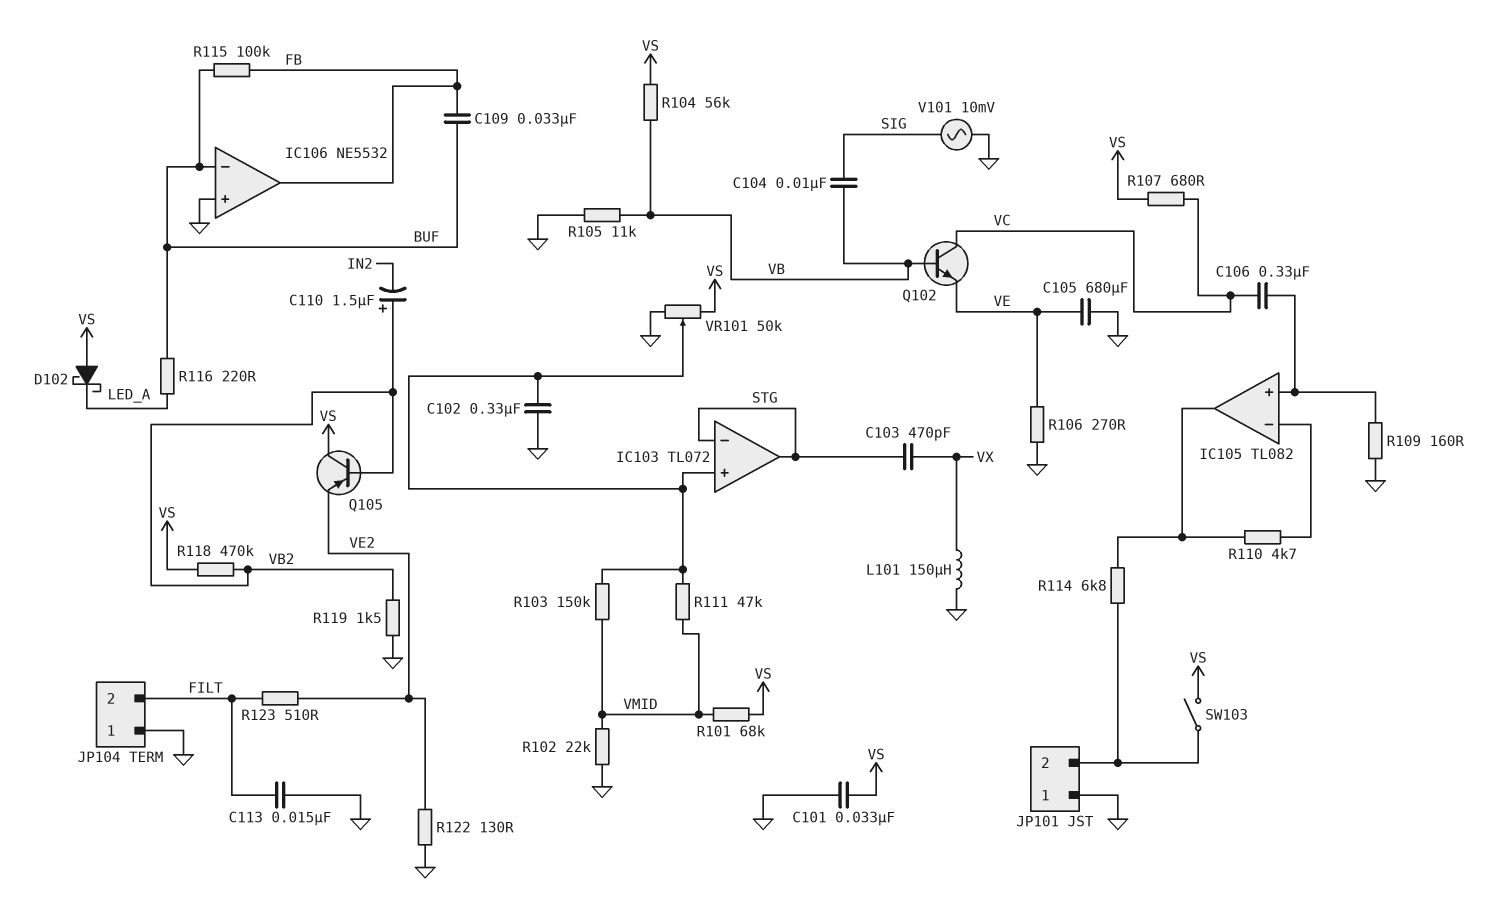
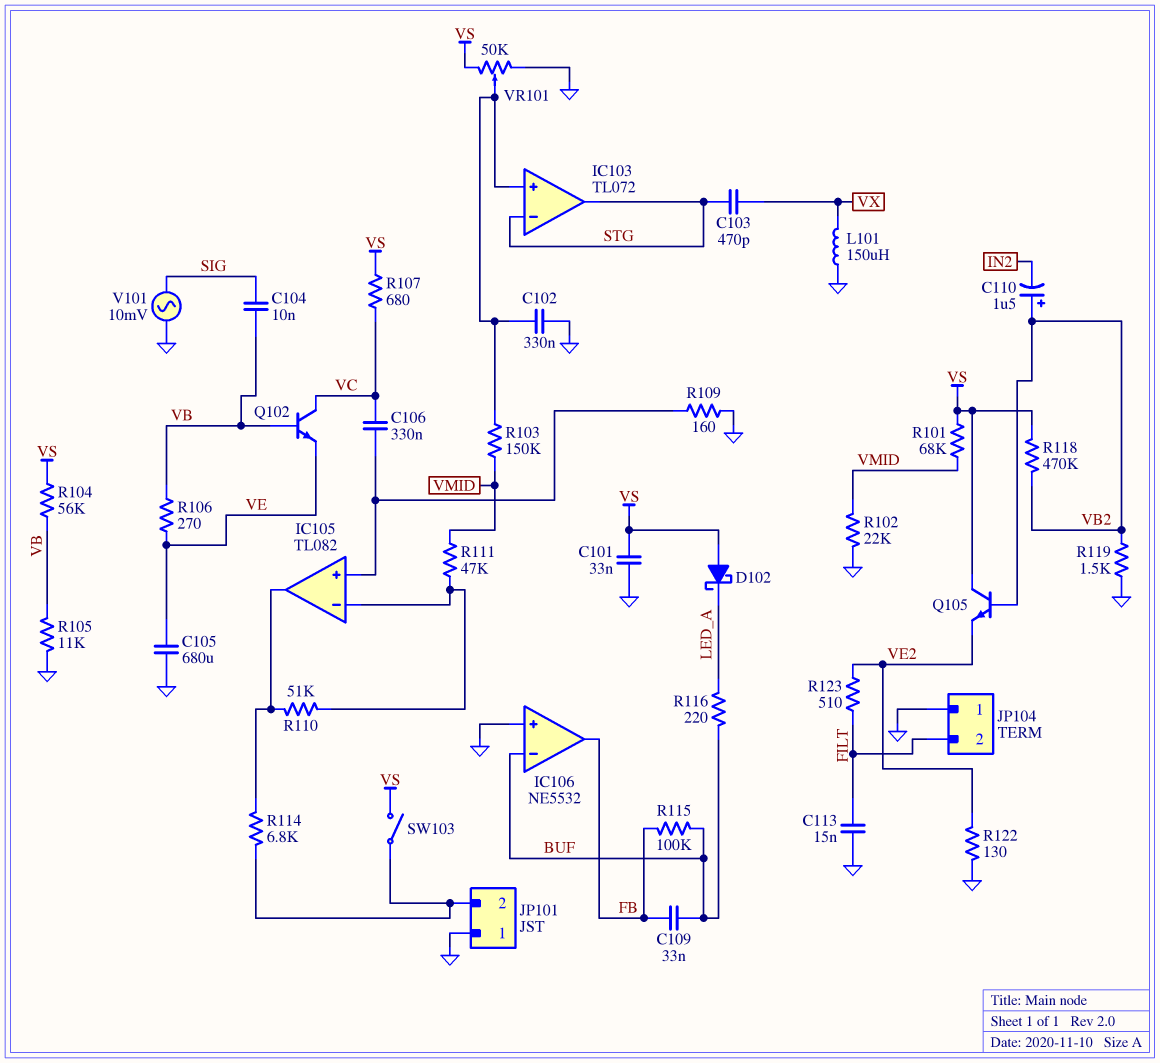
Q105: PNP (B VB2, C VS, E VE2) -> NPN (B VB2, C VS, E VE2)
R106: 270 (GND, VE) -> 270 (VB, VE)
R110: 4.7k (IC105/in-, IC105/out) -> 51k (IC105/in-, IC105/out)
R111: 47k (IC103/in+, VMID) -> 47k (IC105/in-, VMID)

